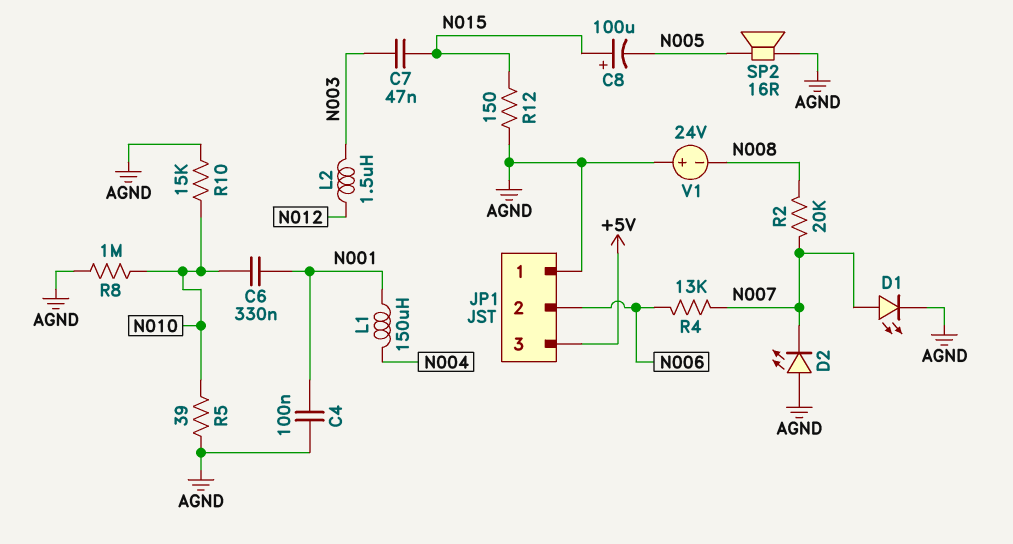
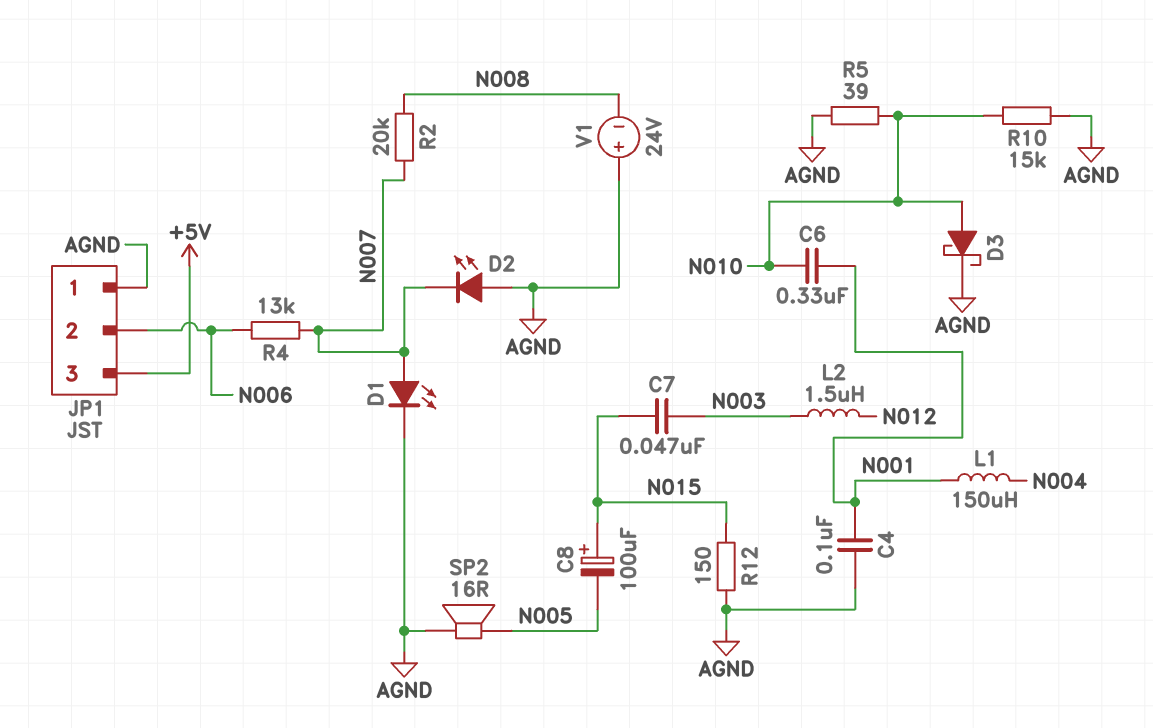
D3: none -> schottky (A N010, K AGND)
R8: 1M (AGND, N010) -> none

